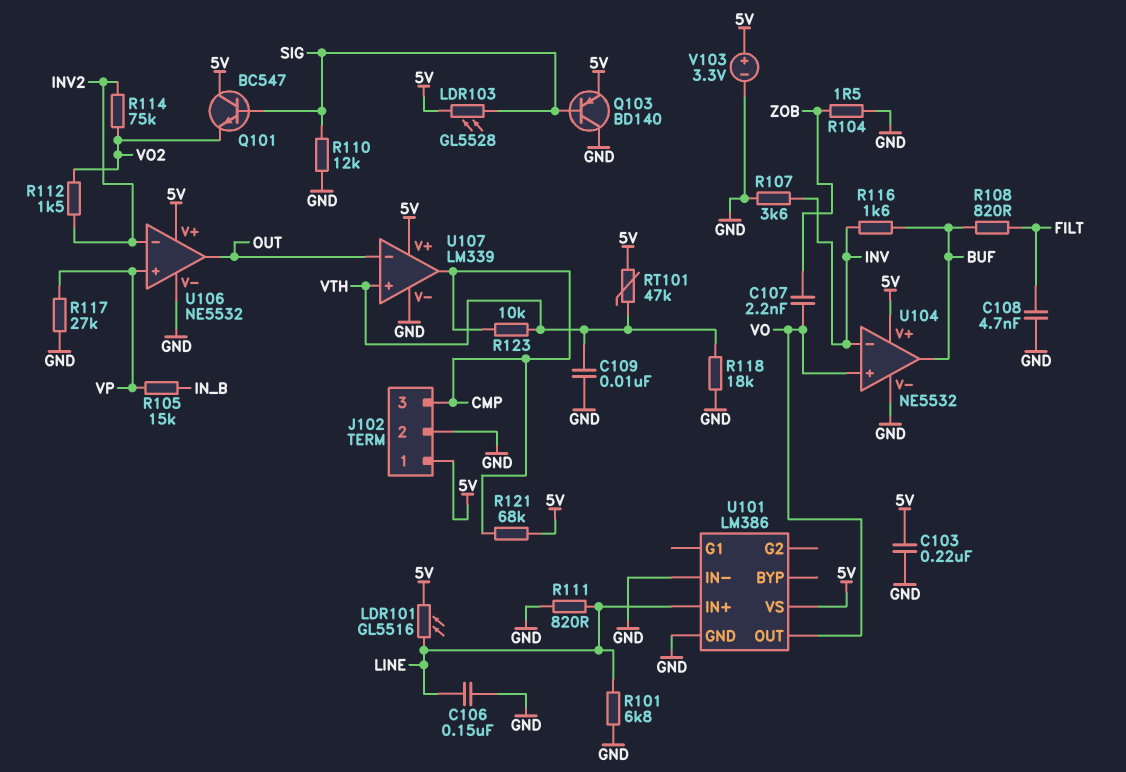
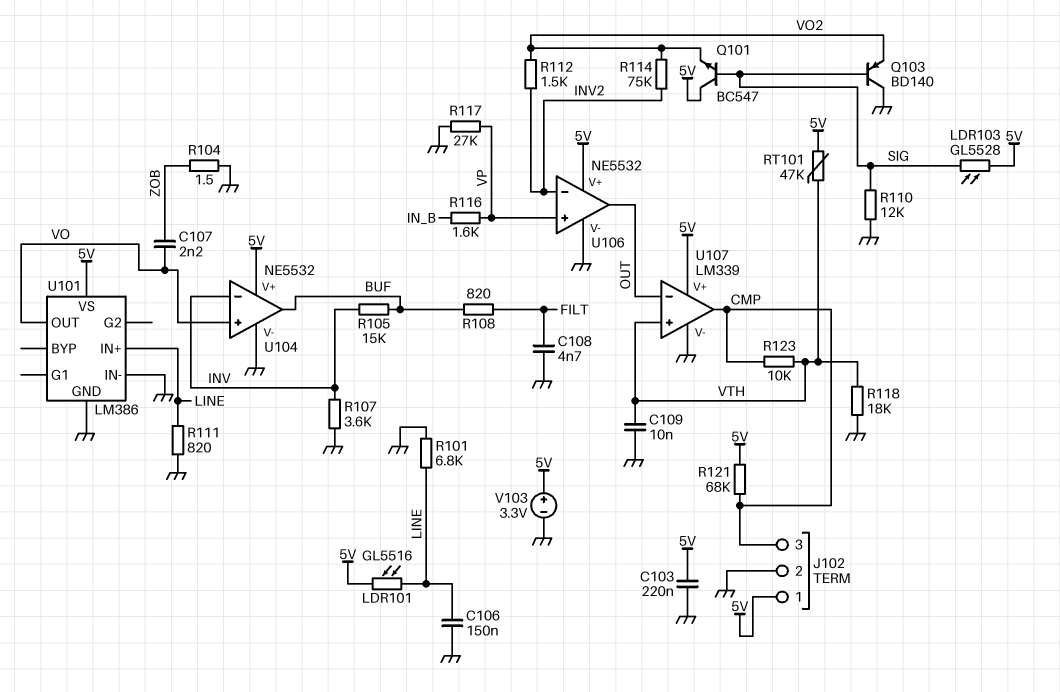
Q103: PNP BD140 (B SIG, C GND, E 5V) -> PNP BD140 (B SIG, C GND, E VO2)
R105: 15k (IN_B, VP) -> 15k (BUF, INV)
R116: 1.6k (BUF, INV) -> 1.6k (IN_B, VP)

